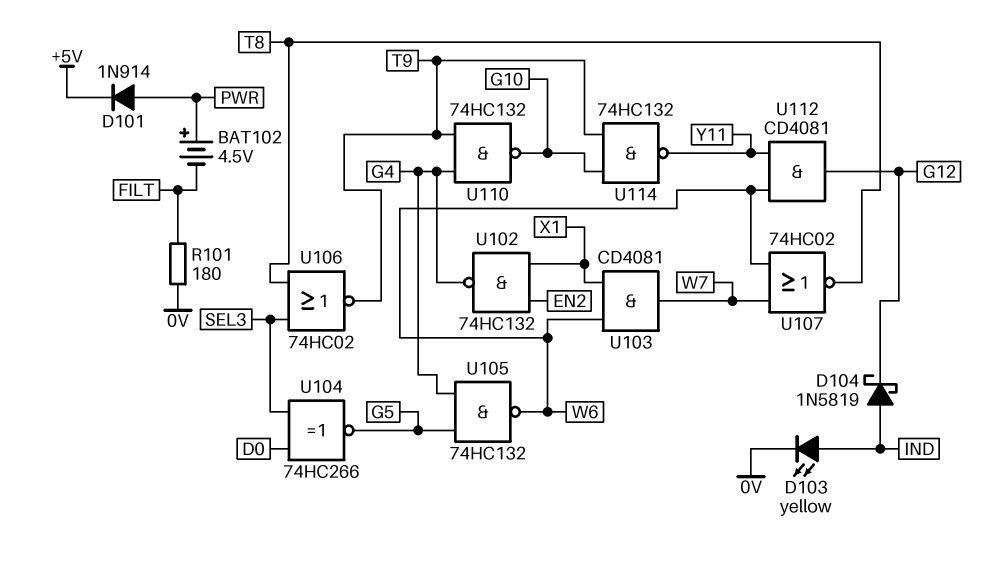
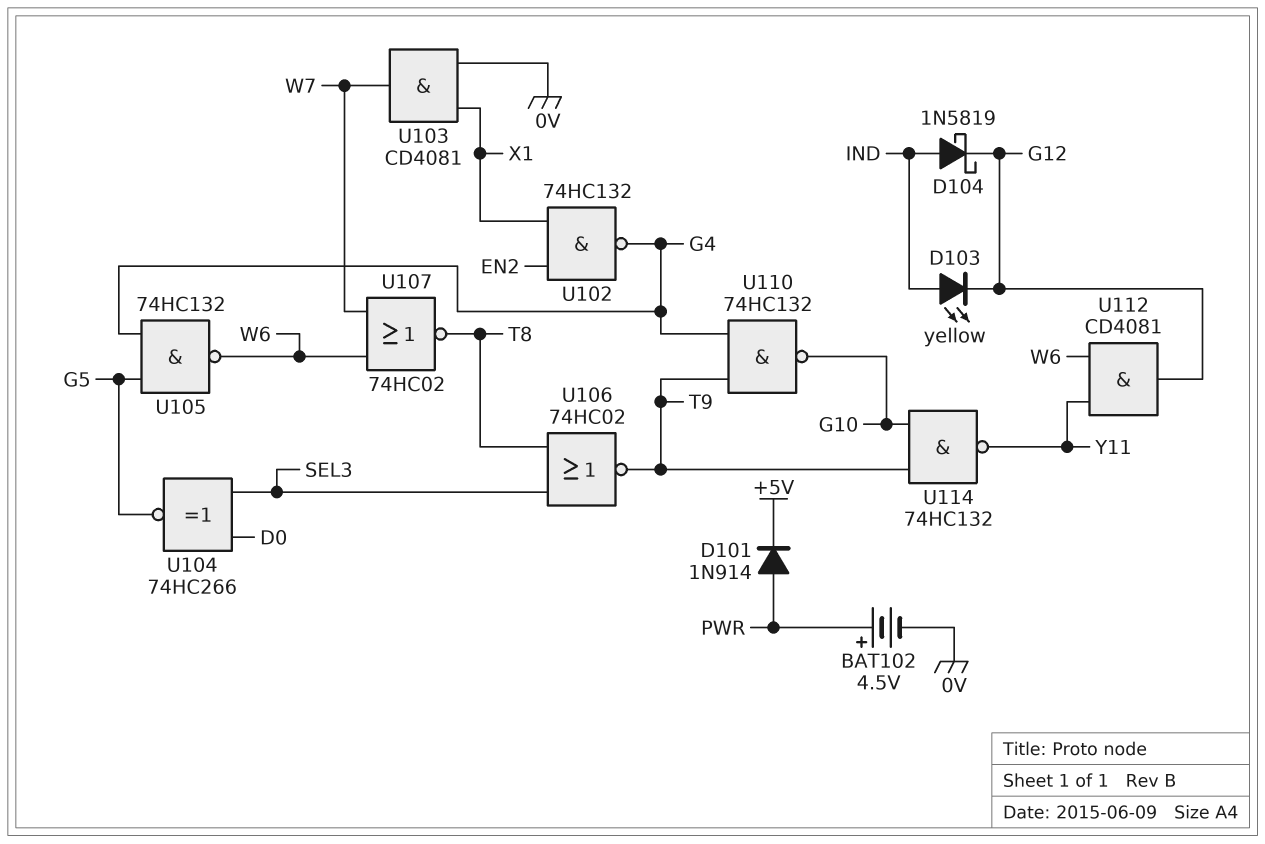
BAT102: 4.5V (plus PWR, minus FILT) -> 4.5V (plus PWR, minus 0V)
D103: LED yellow (A IND, K 0V) -> LED yellow (A IND, K G12)
R101: 180 (0V, FILT) -> none
U103: AND CD4081 (in W6, in X1, out W7) -> AND CD4081 (in 0V, in X1, out W7)

